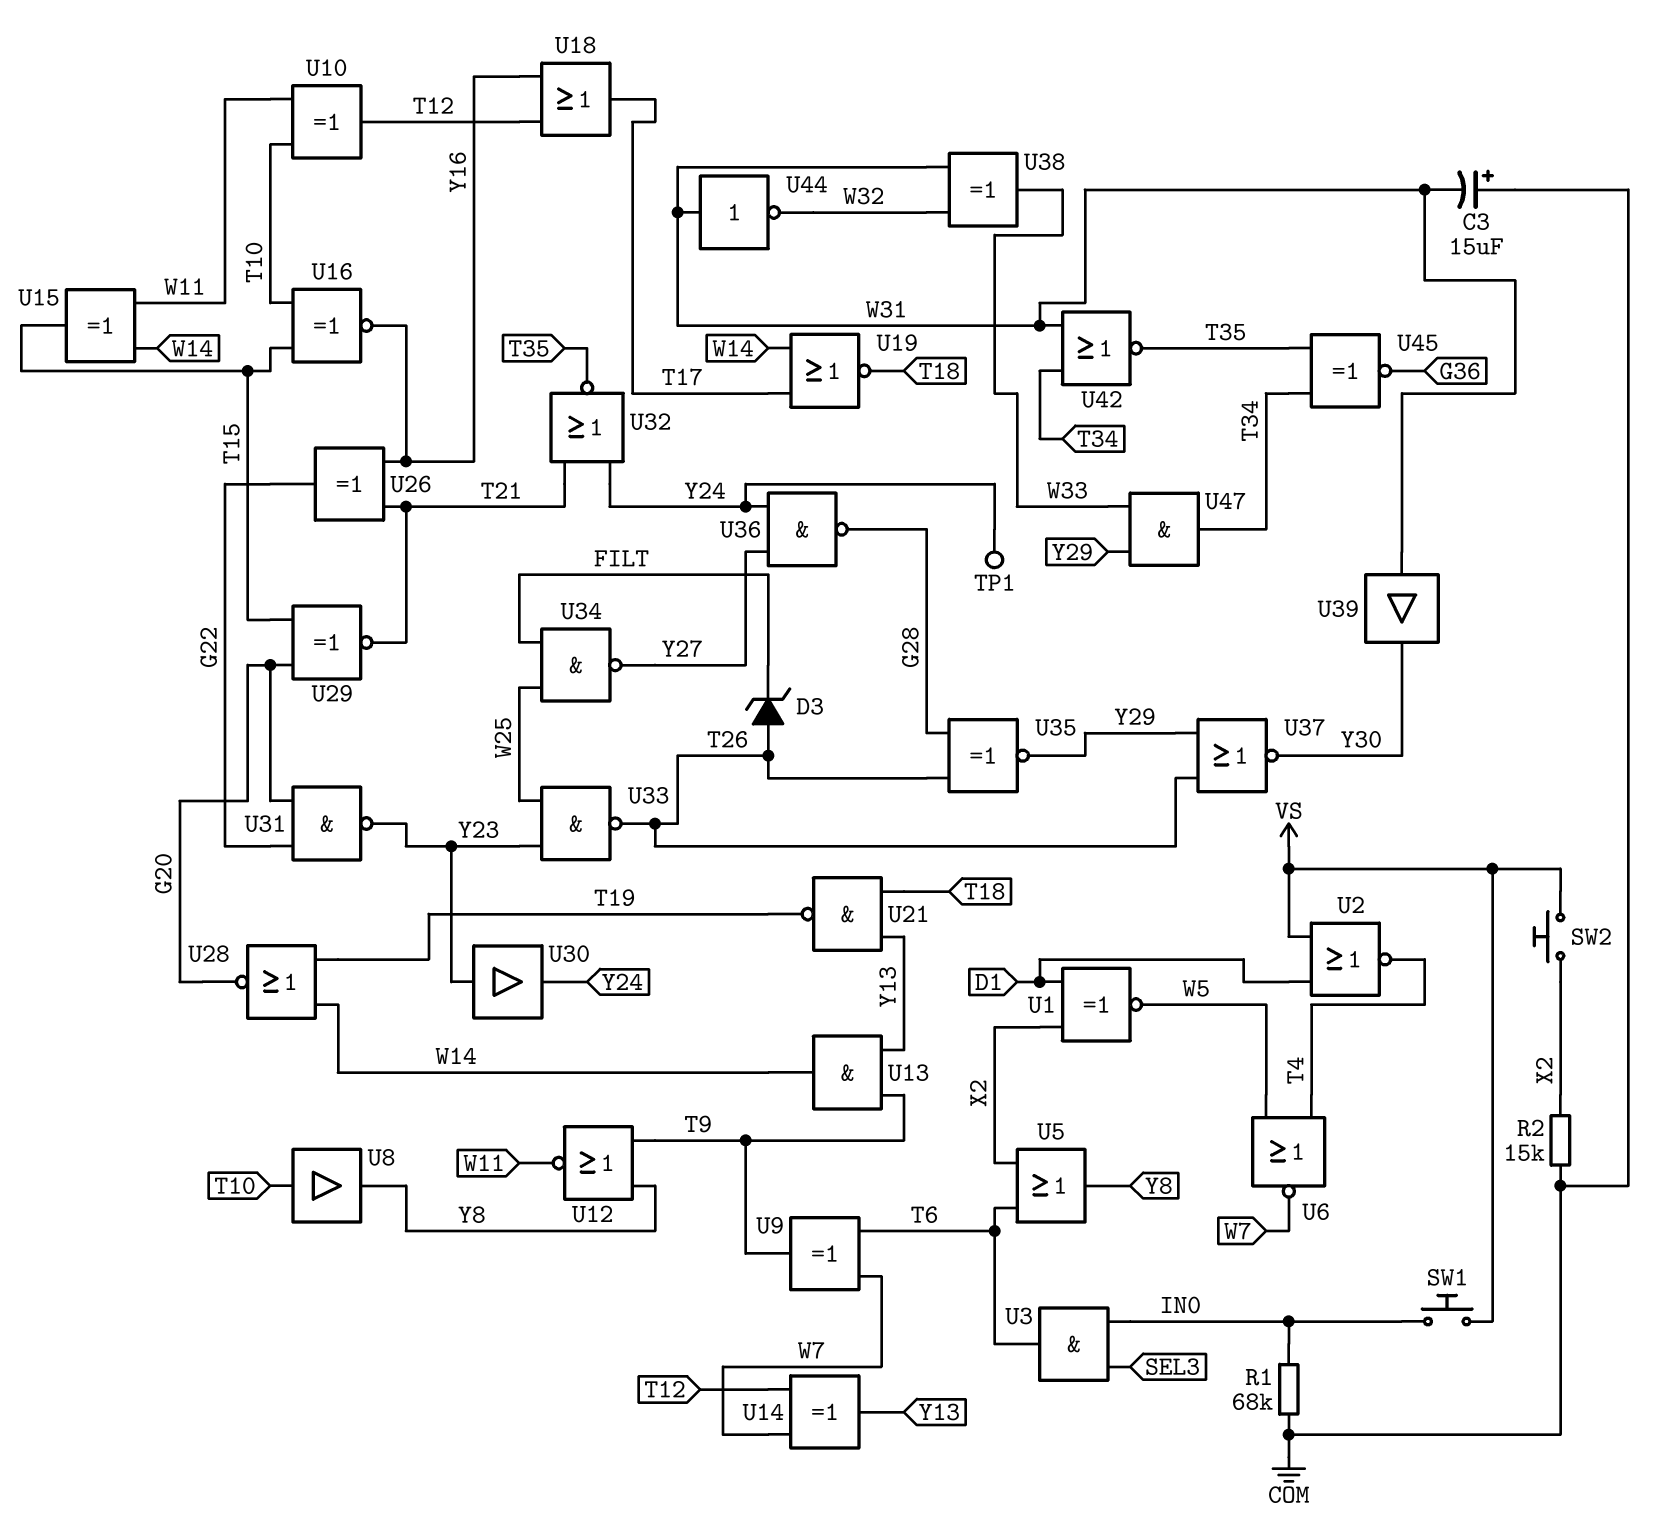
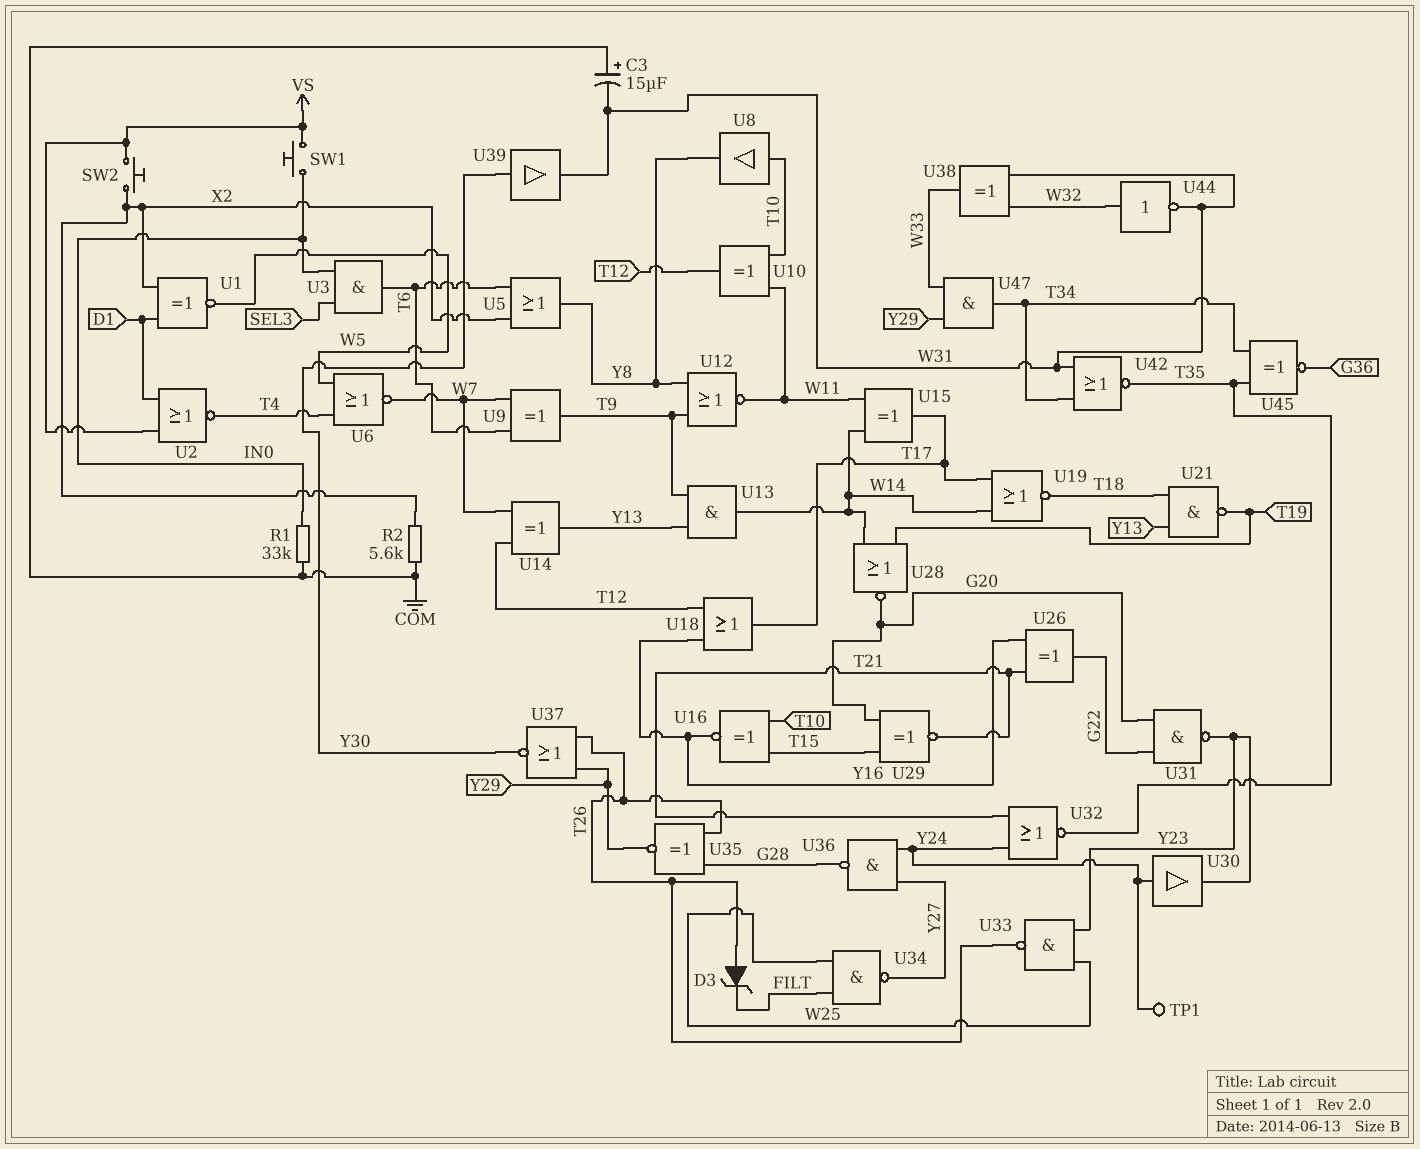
R1: 68k (COM, IN0) -> 33k (COM, IN0)
R2: 15k (COM, X2) -> 5.6k (COM, X2)
U15: XOR (in W11, in W14, out T15) -> XOR (in W11, in W14, out T17)
U30: buffer (in Y23, out Y24) -> buffer (in Y24, out Y23)
U39: buffer (in W31, out Y30) -> buffer (in Y30, out W31)
U44: NOT (in W31, out W32) -> NOT (in W32, out W31)

